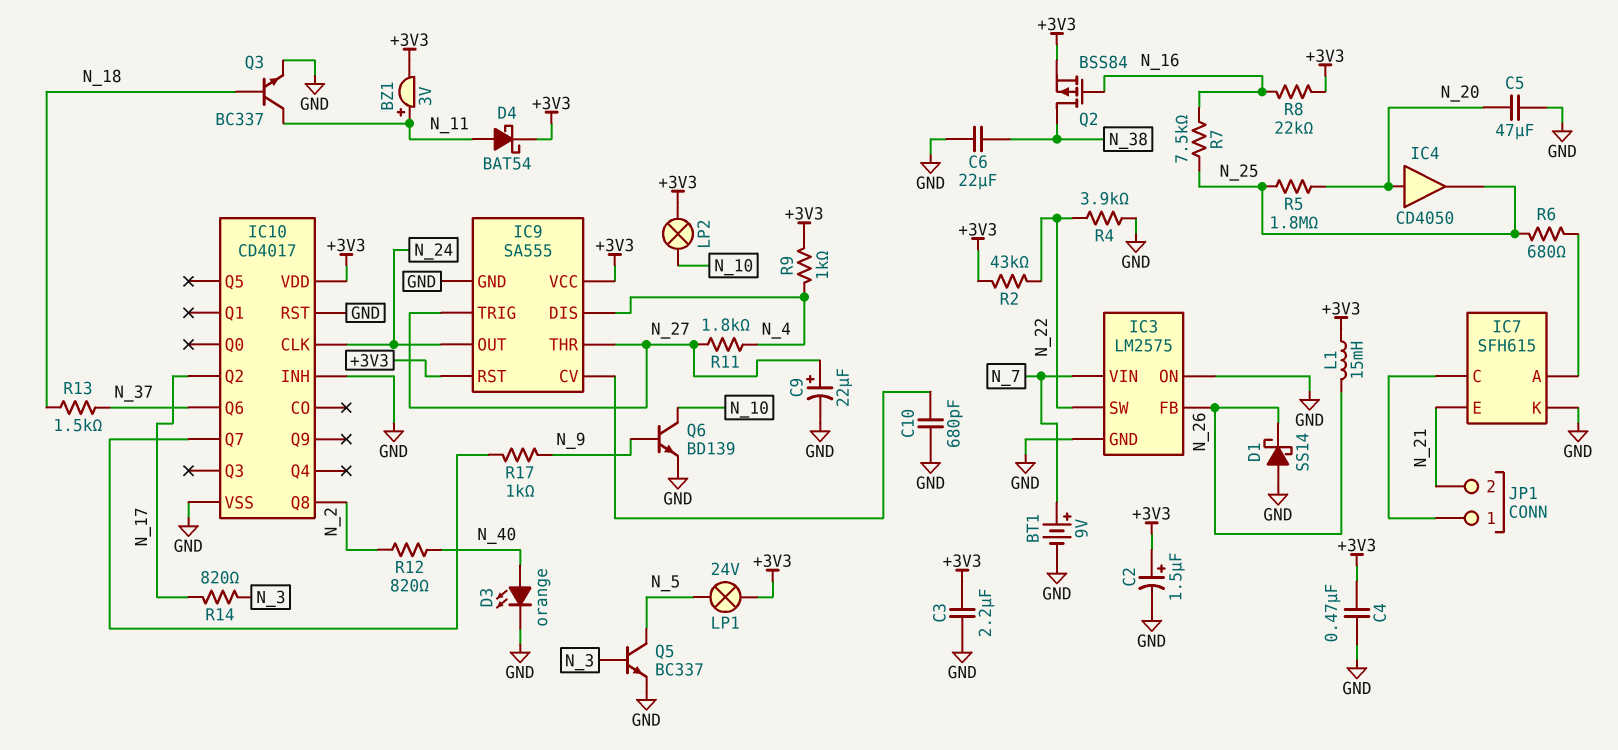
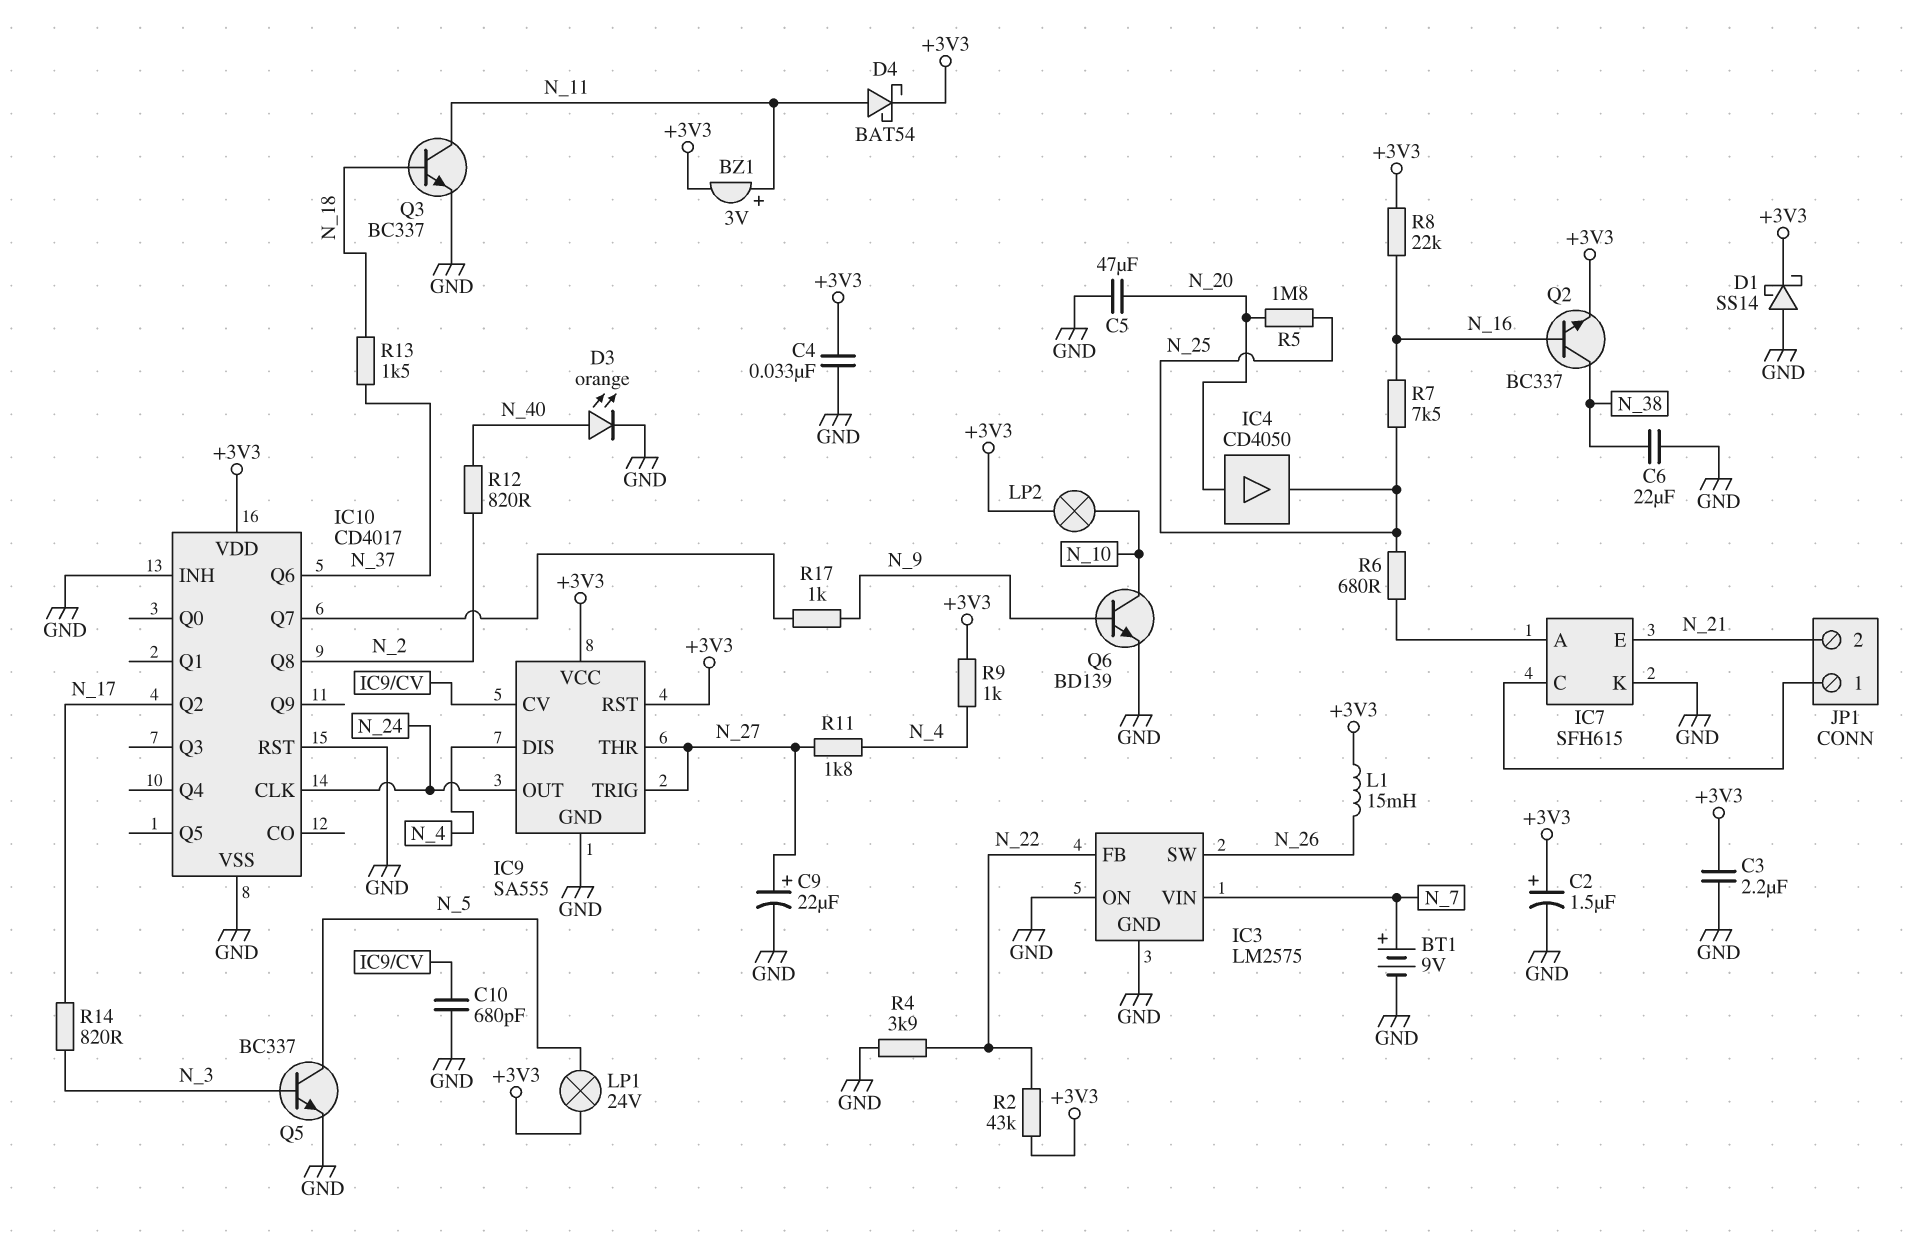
C4: 470nF (+3V3, GND) -> 33nF (+3V3, GND)
D1: schottky SS14 (A GND, K N_26) -> schottky SS14 (A GND, K +3V3)
IC3 pin FB: N_26 -> N_22
IC3 pin SW: N_22 -> N_26
Q2: PMOS BSS84 (G N_16, D N_38, S +3V3) -> NPN BC337 (B N_16, C N_38, E +3V3)

